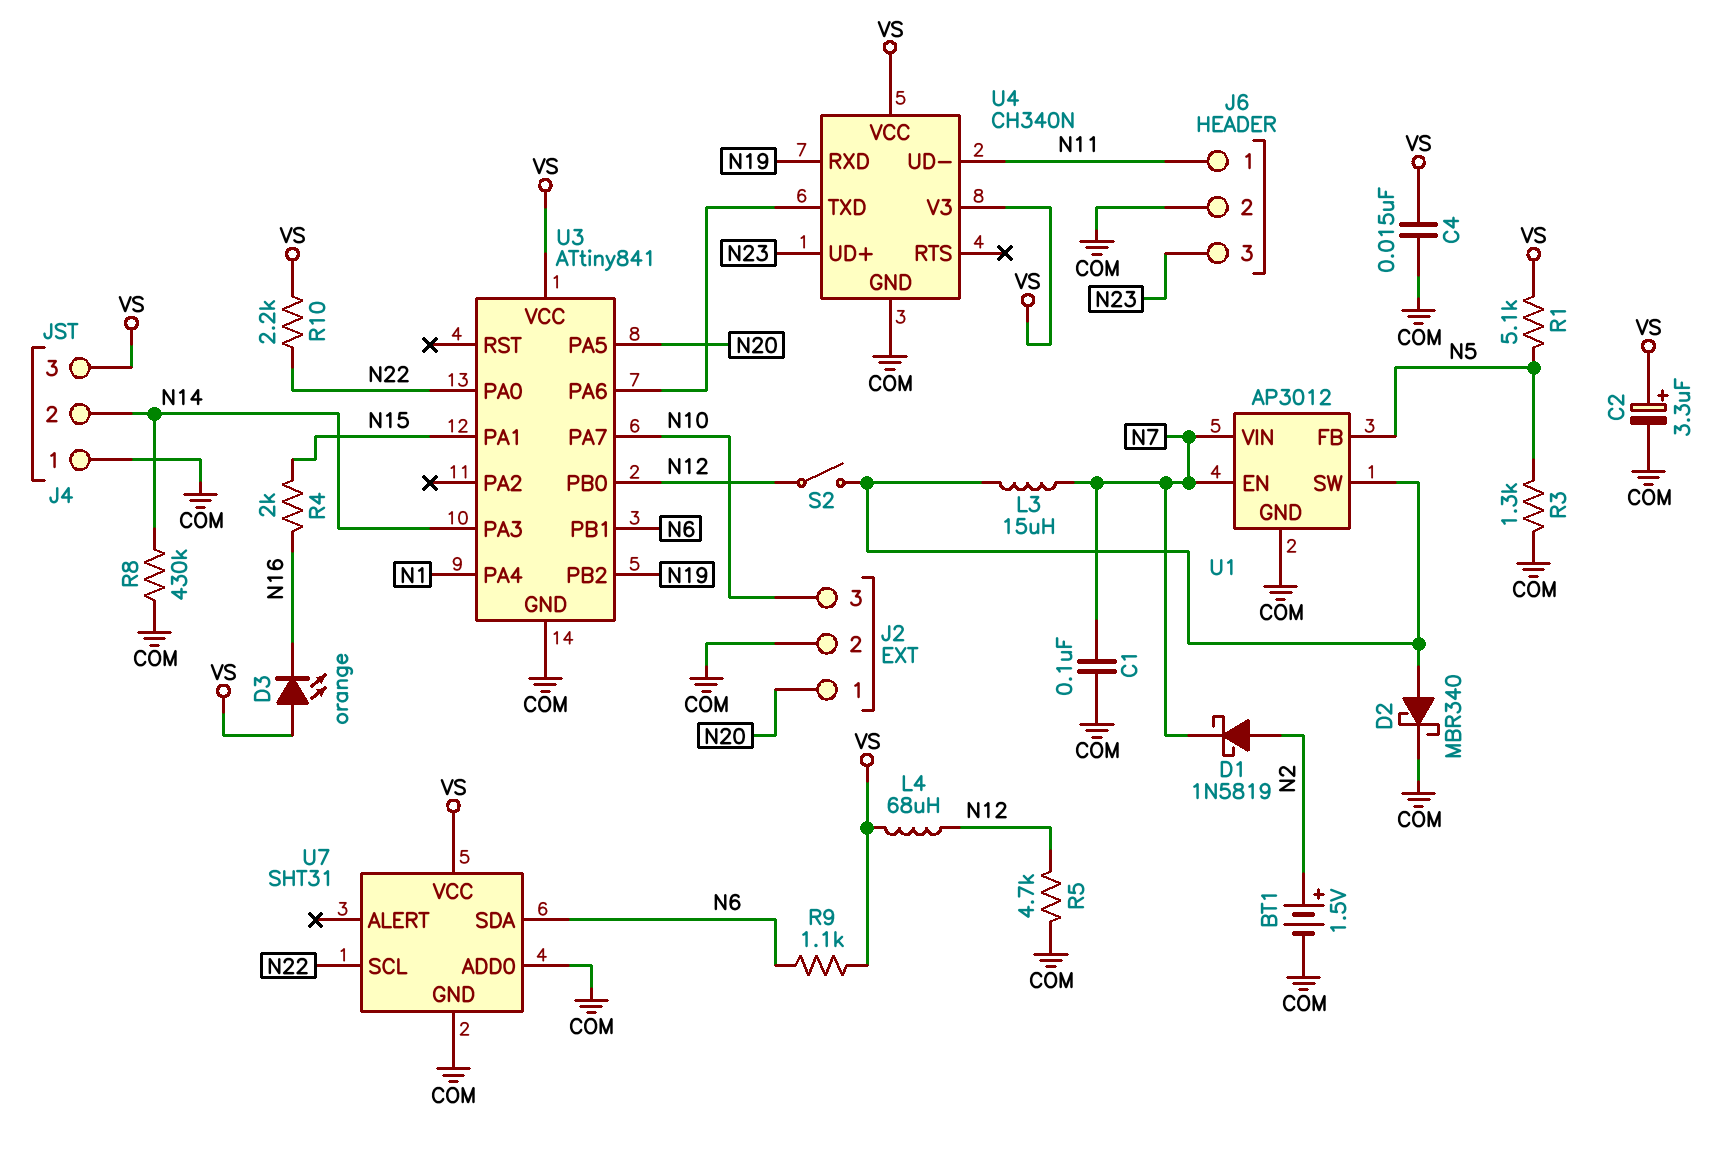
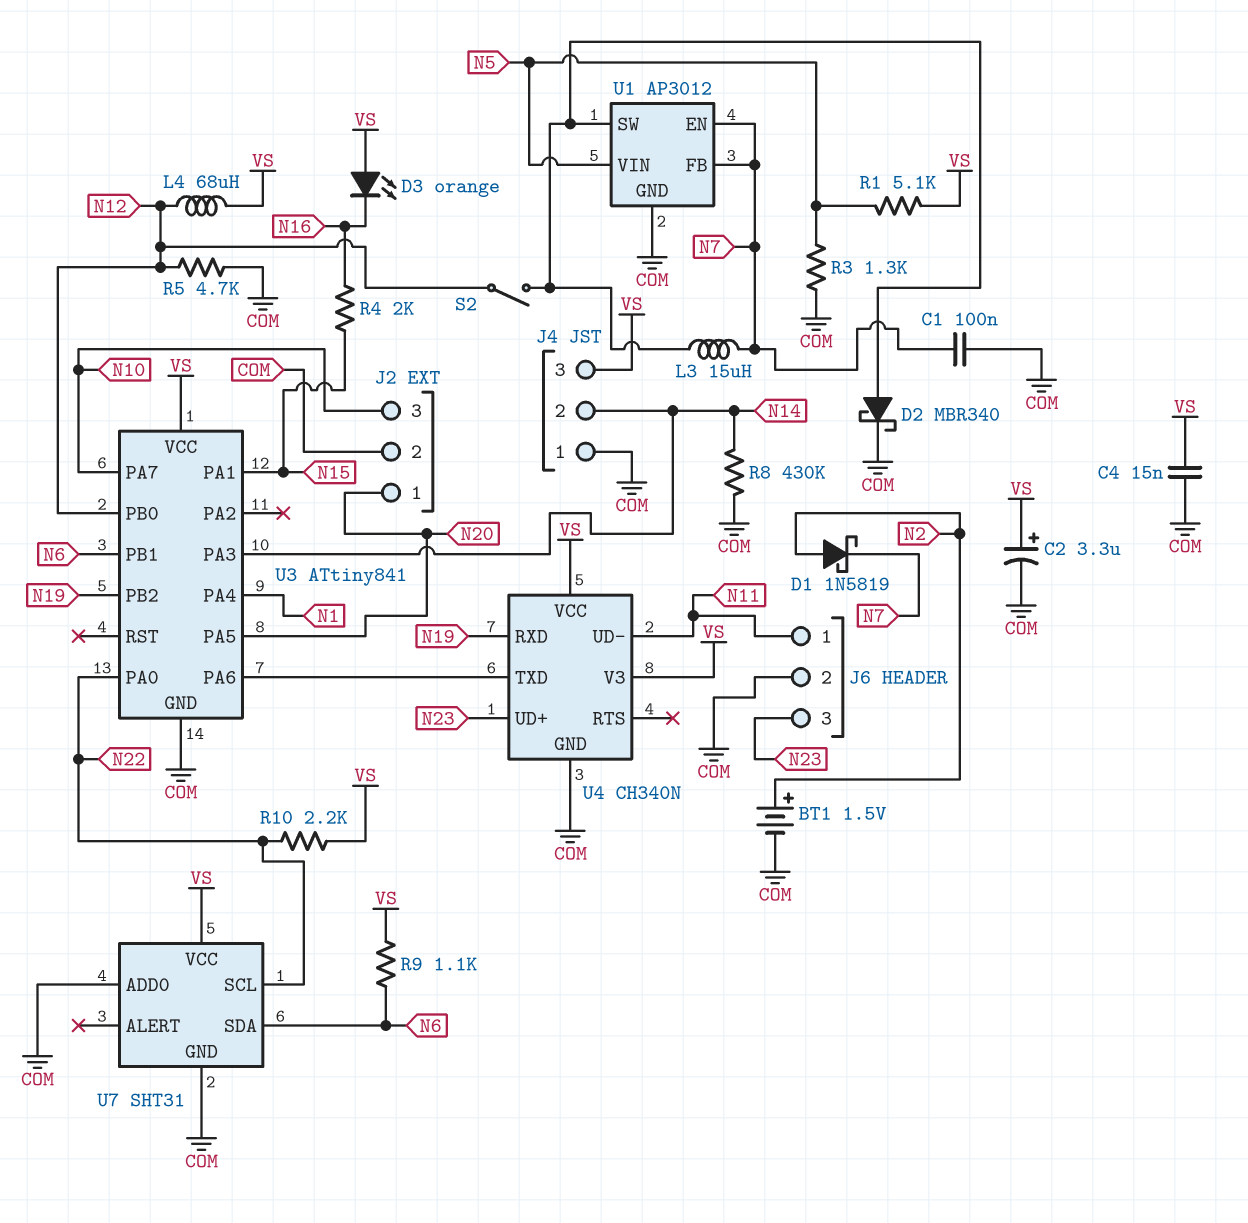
U1 pin FB: N5 -> N7
U1 pin VIN: N7 -> N5

